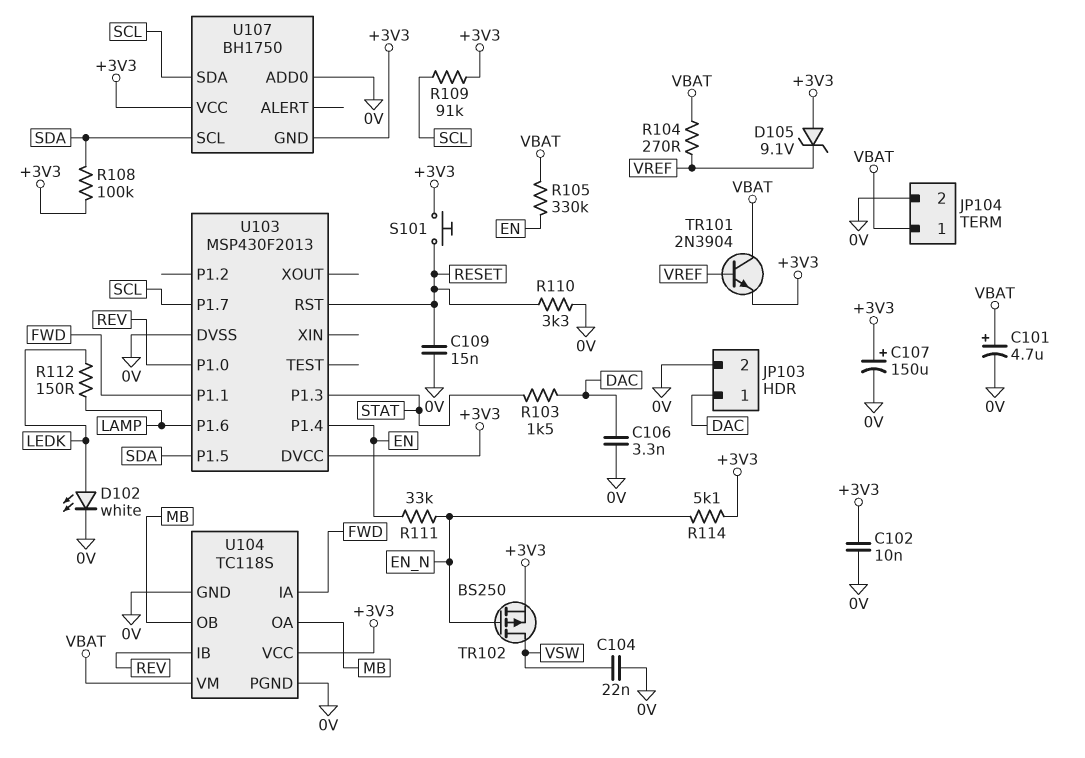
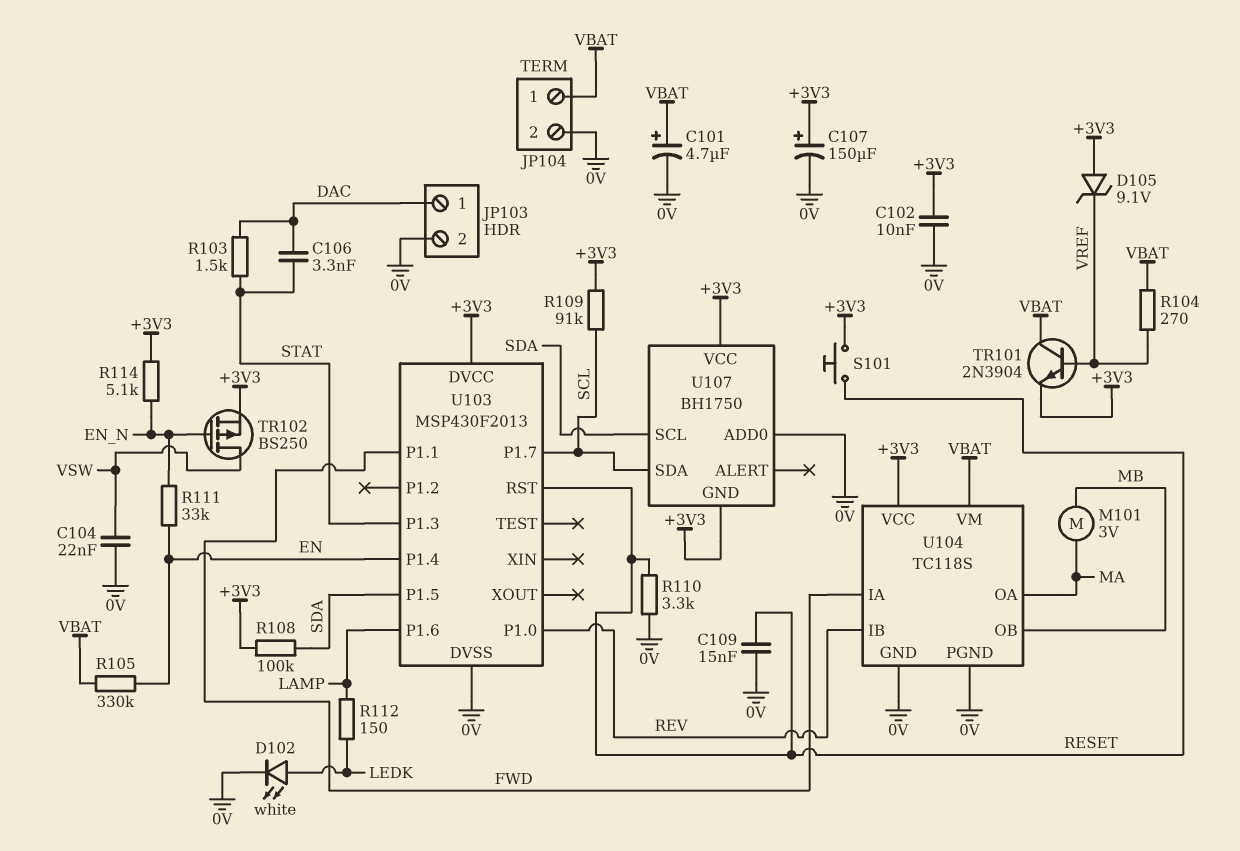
C106: 3.3nF (0V, DAC) -> 3.3nF (DAC, STAT)
M101: none -> motor 3V (MA, MB)
U104 pin OA: MB -> MA

